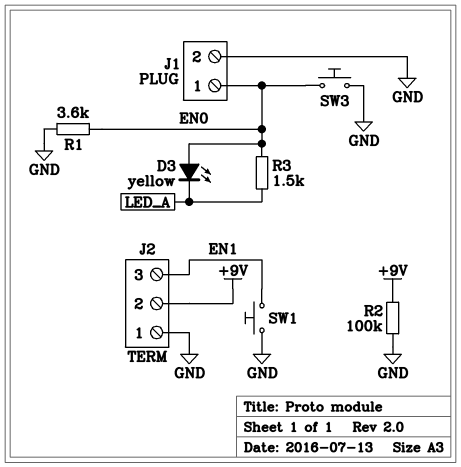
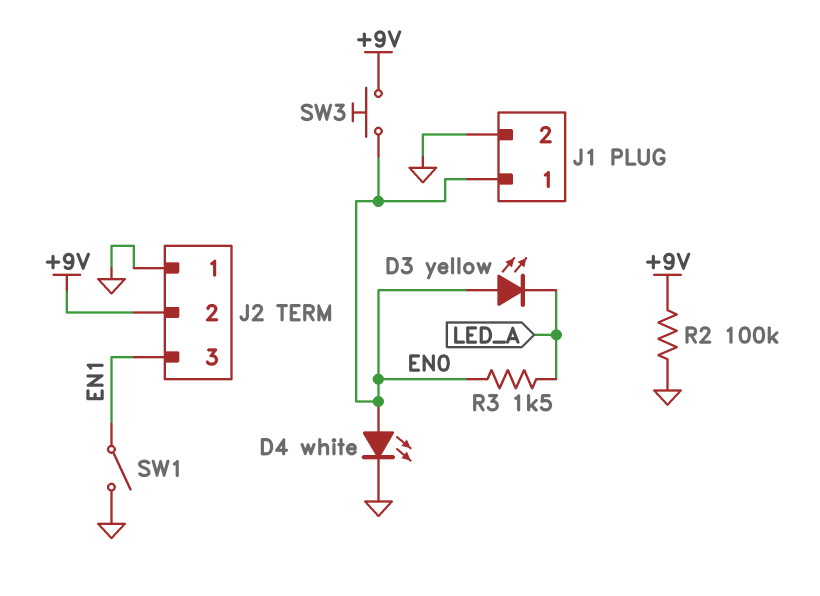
D4: none -> LED white (A EN0, K GND)
R1: 3.6k (EN0, GND) -> none
SW1: button (EN1, GND) -> switch (EN1, GND)
SW3: button (EN0, GND) -> button (+9V, EN0)

